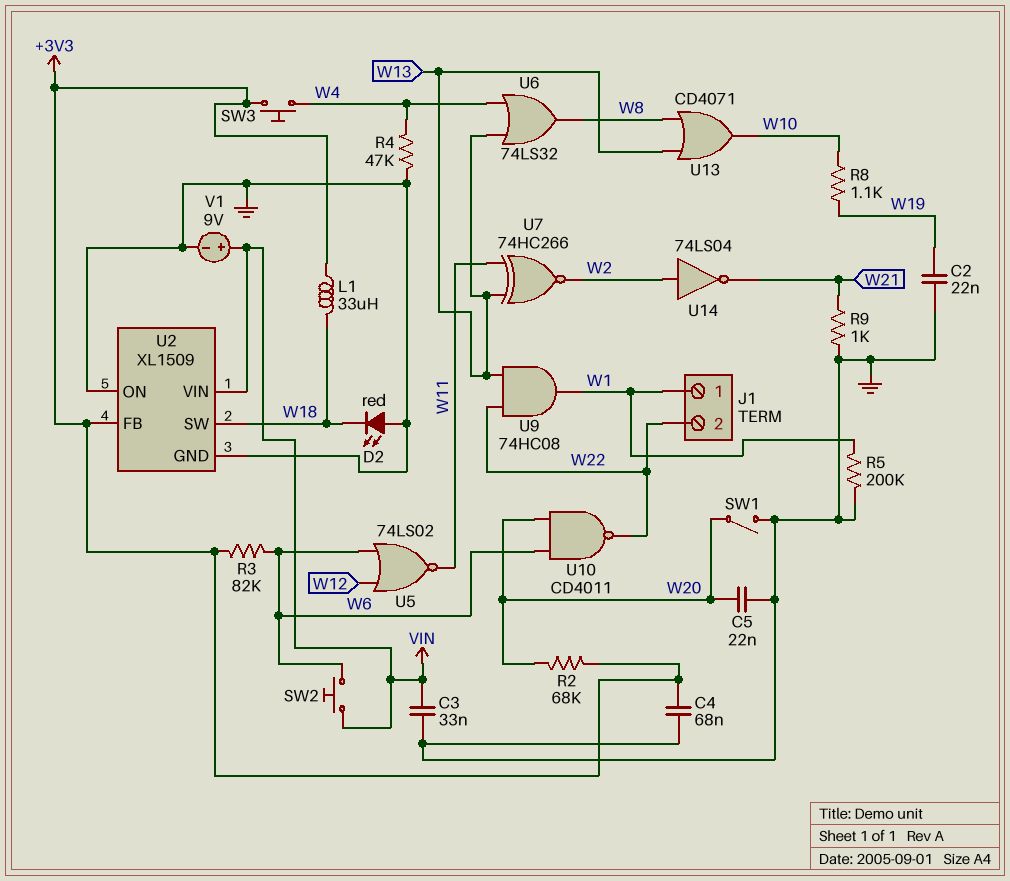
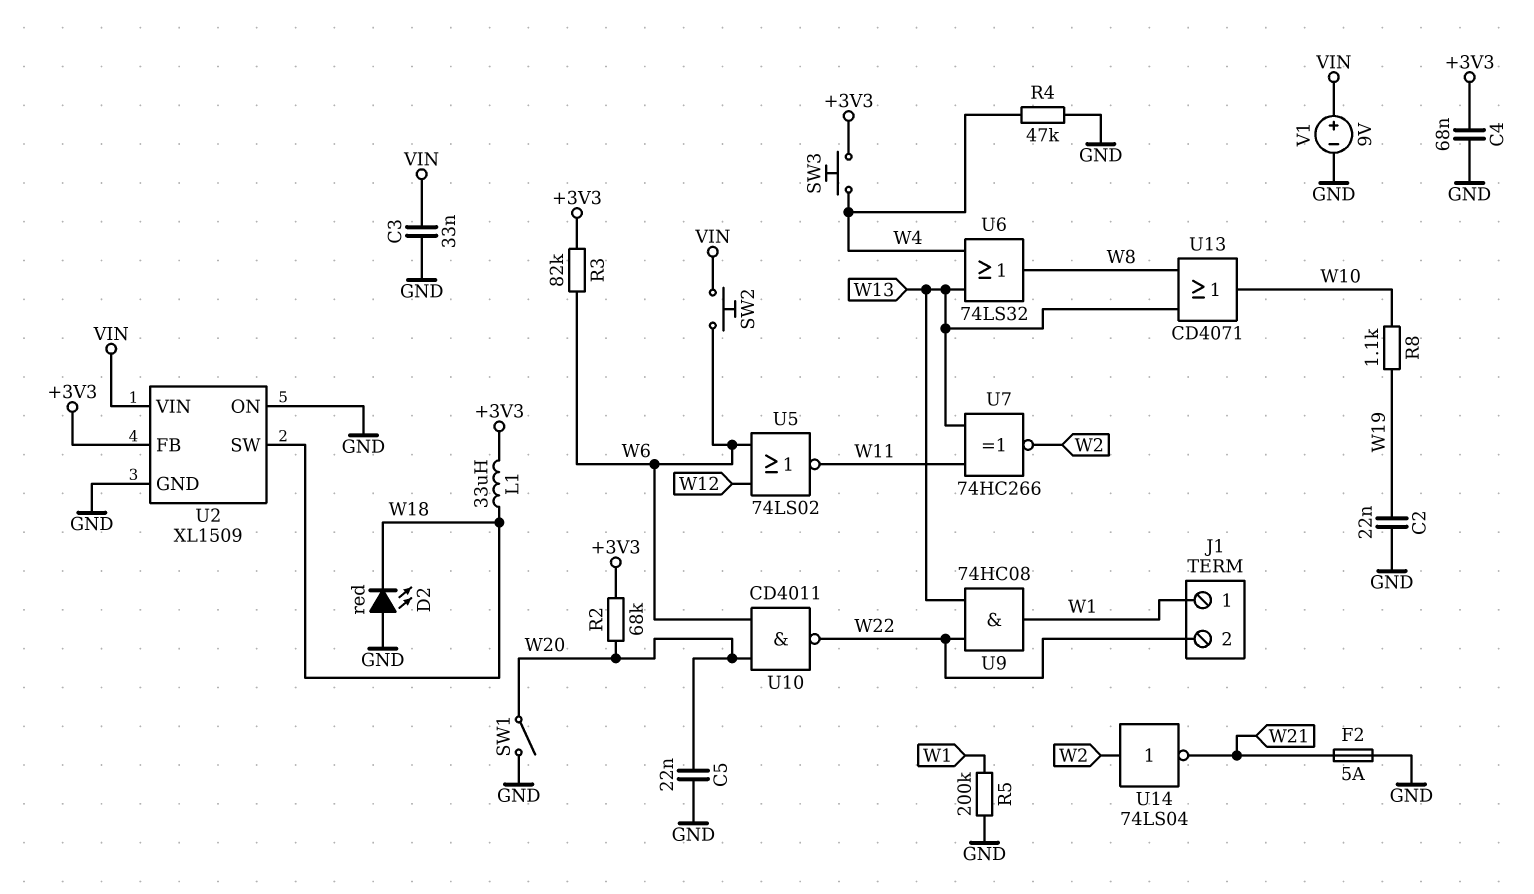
F2: none -> 5A (GND, W21)
R9: 1k (GND, W21) -> none

